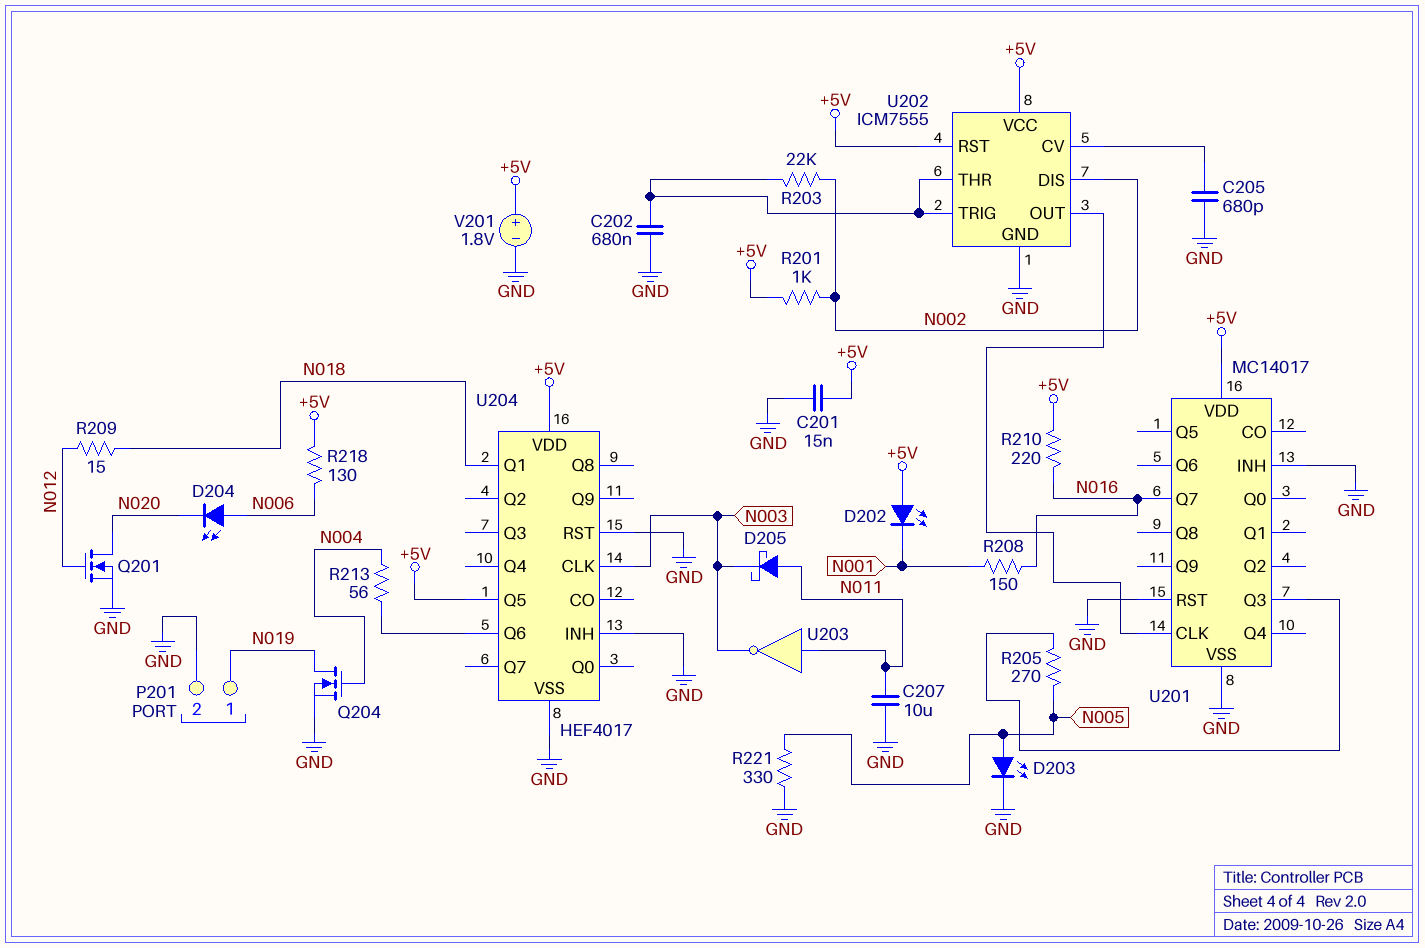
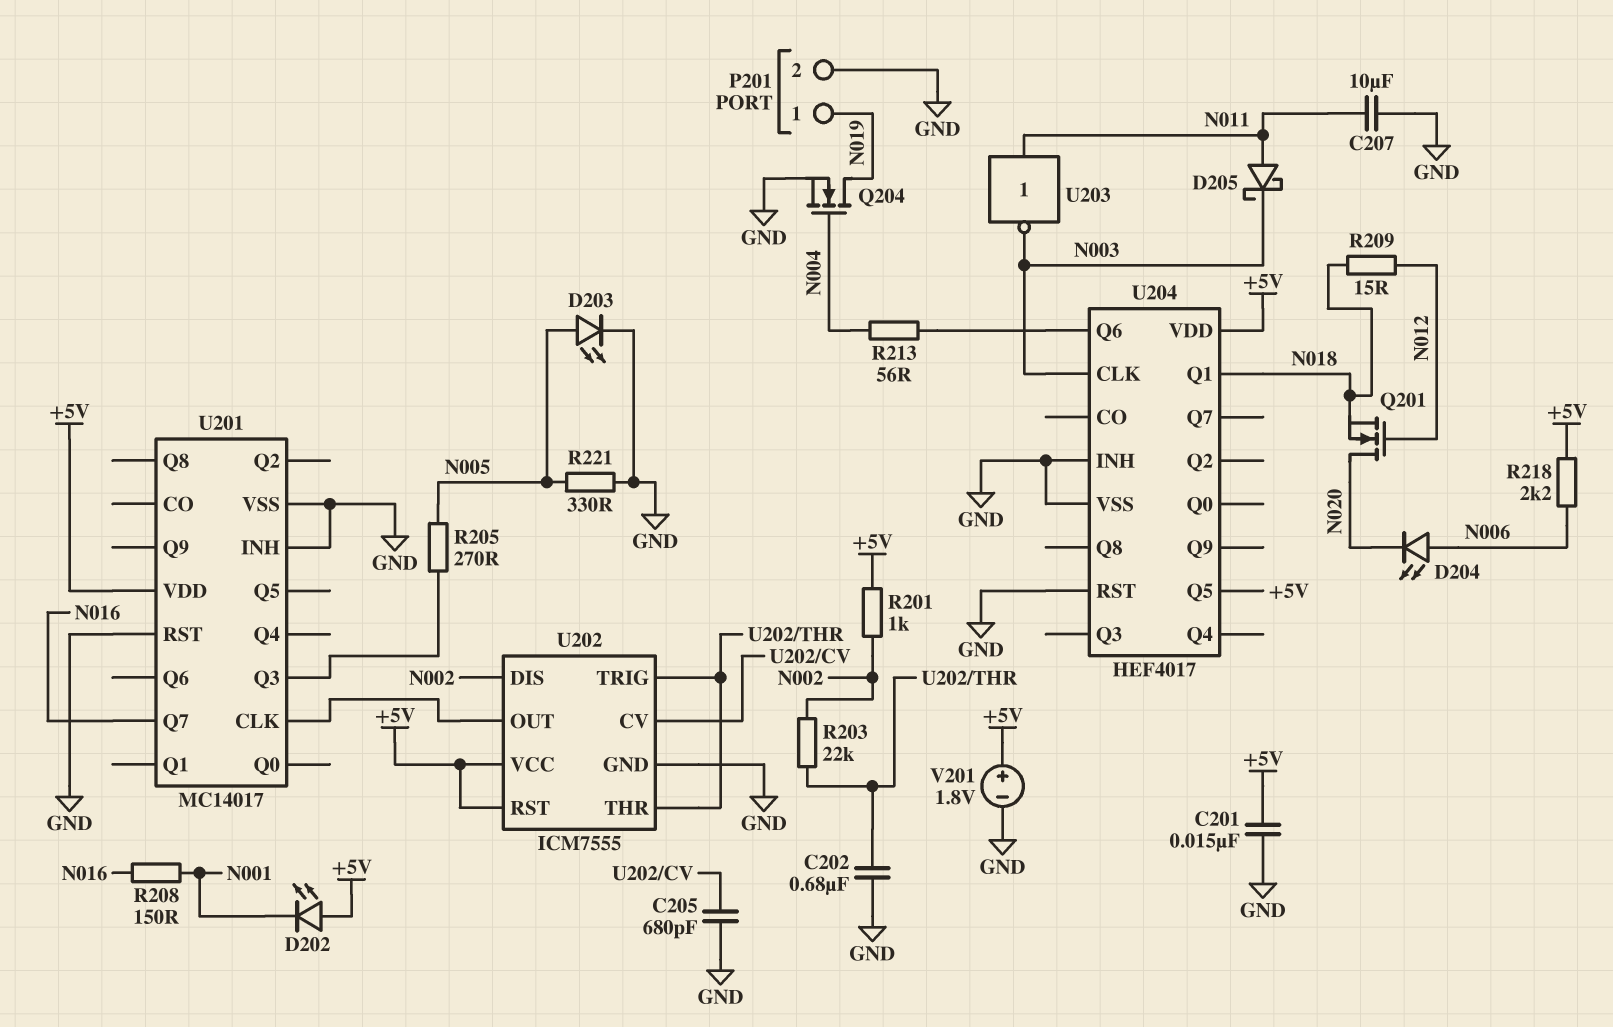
Q201: NMOS (G N012, D N020, S GND) -> NMOS (G N012, D N020, S N018)
R210: 220 (+5V, N016) -> none
R218: 130 (+5V, N006) -> 2.2k (+5V, N006)

